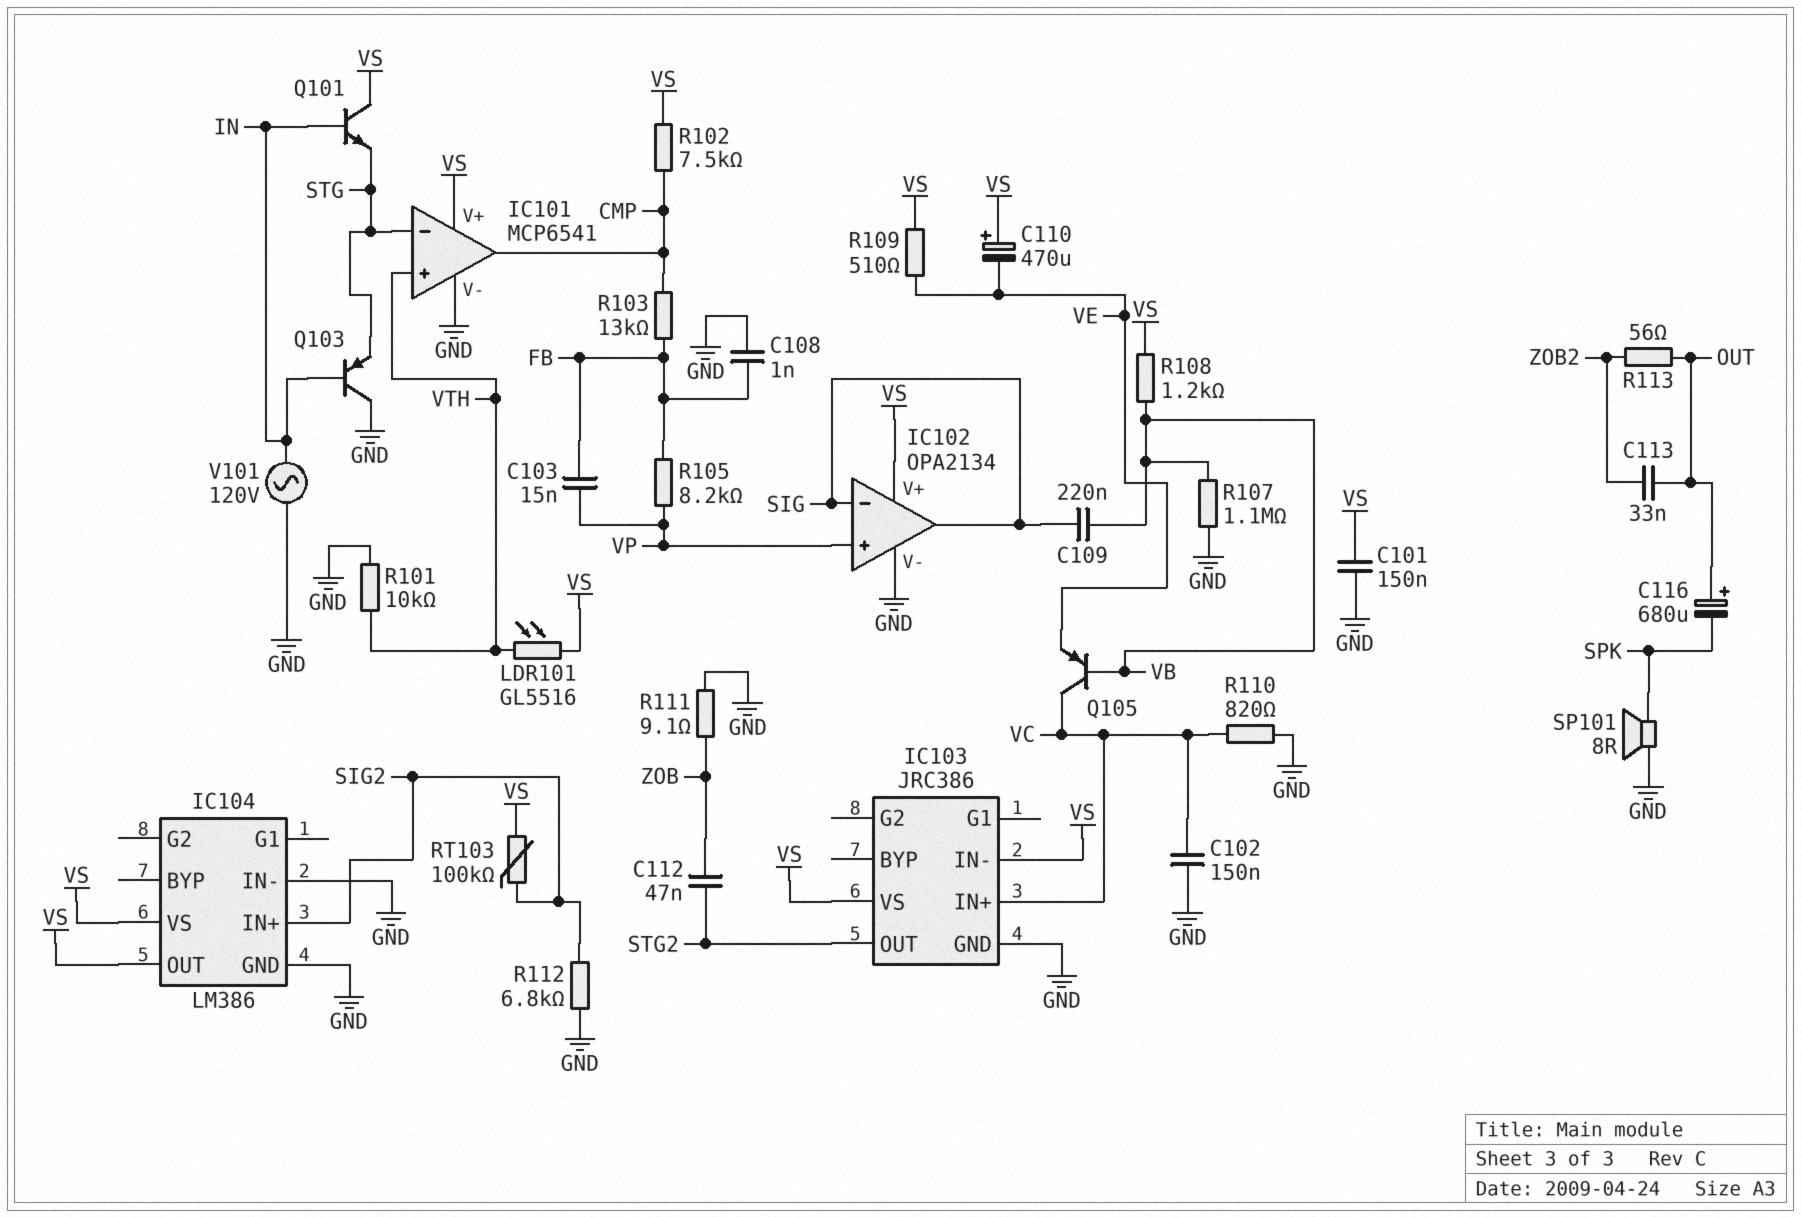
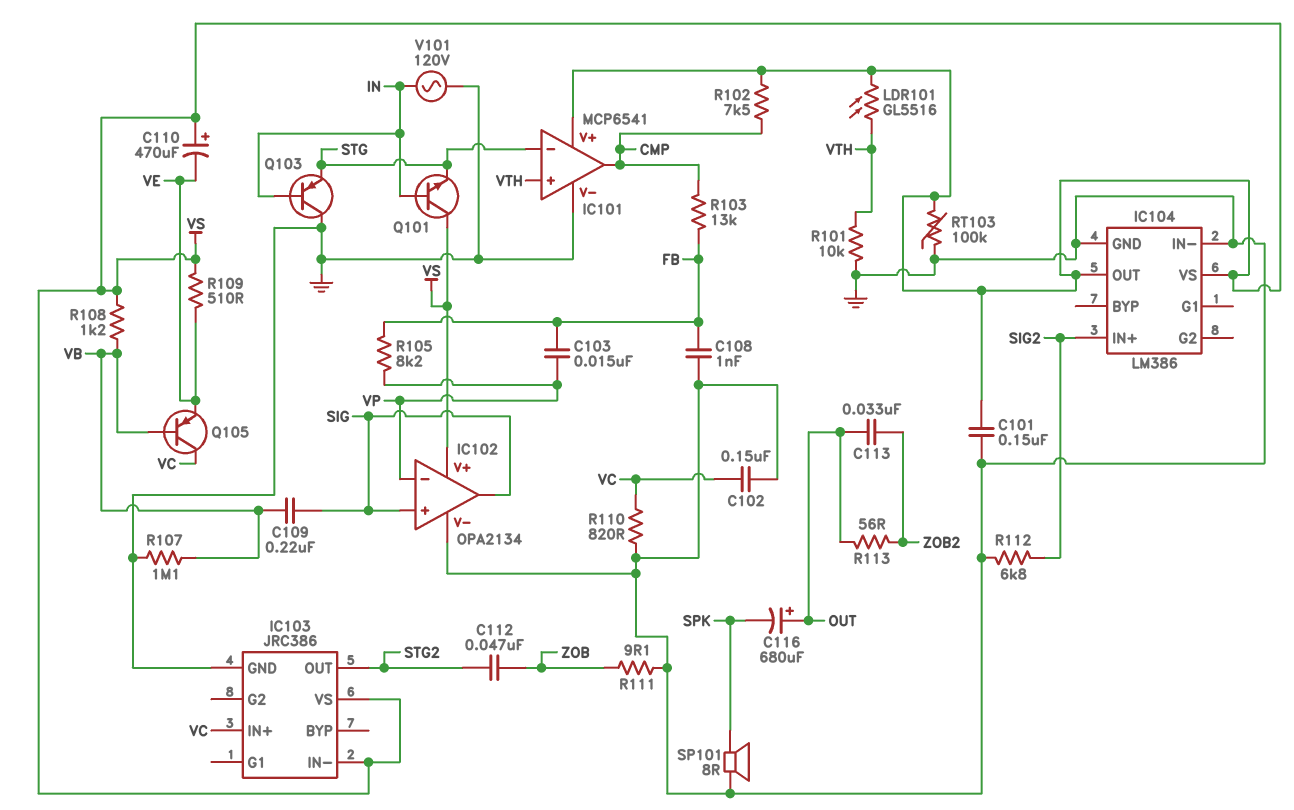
IC102 pin in+: VP -> SIG
IC102 pin in-: SIG -> VP
RT103: 100k (SIG2, VS) -> 100k (GND, VS)

